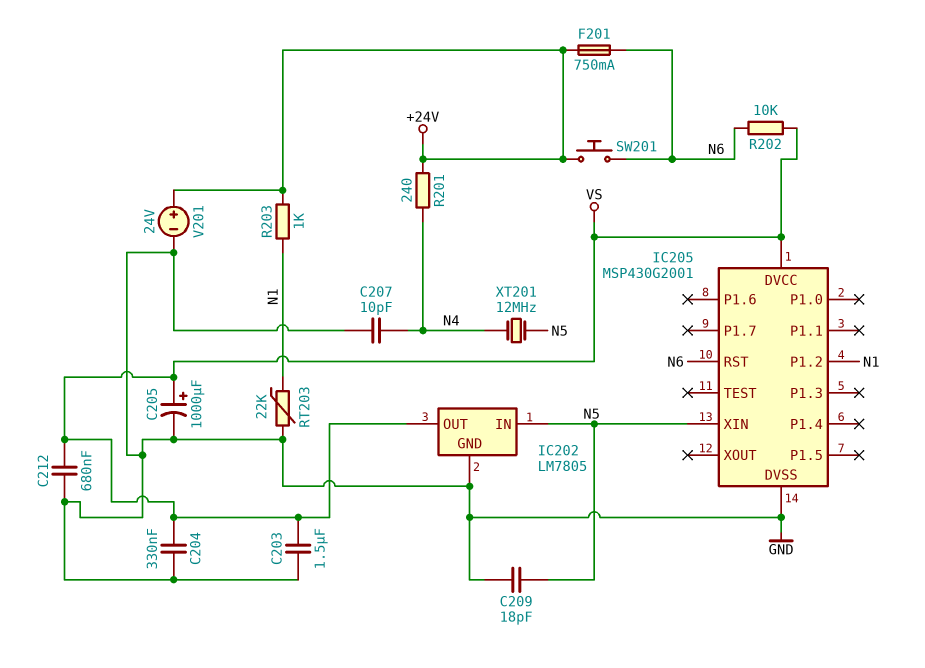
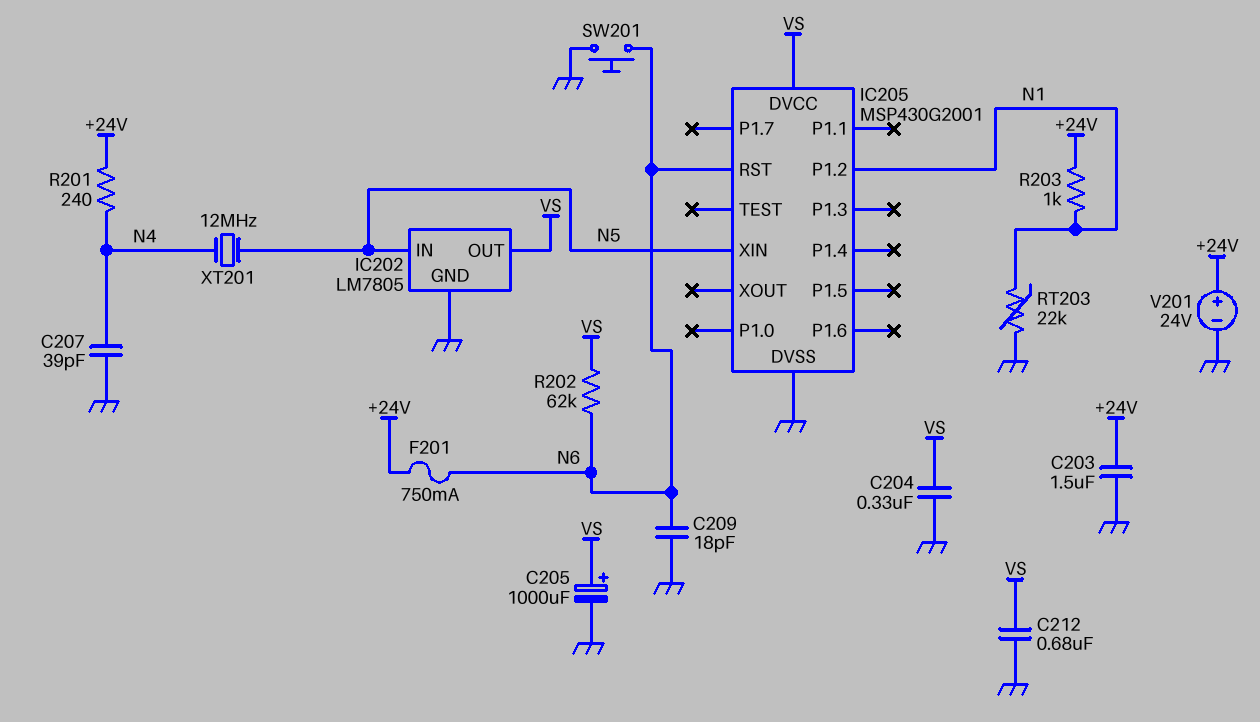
C203: 1.5uF (GND, VS) -> 1.5uF (+24V, GND)
C207: 10pF (GND, N4) -> 39pF (GND, N4)
C209: 18pF (GND, N5) -> 18pF (GND, N6)
R202: 10k (N6, VS) -> 62k (N6, VS)
SW201: button (+24V, N6) -> button (GND, N6)

